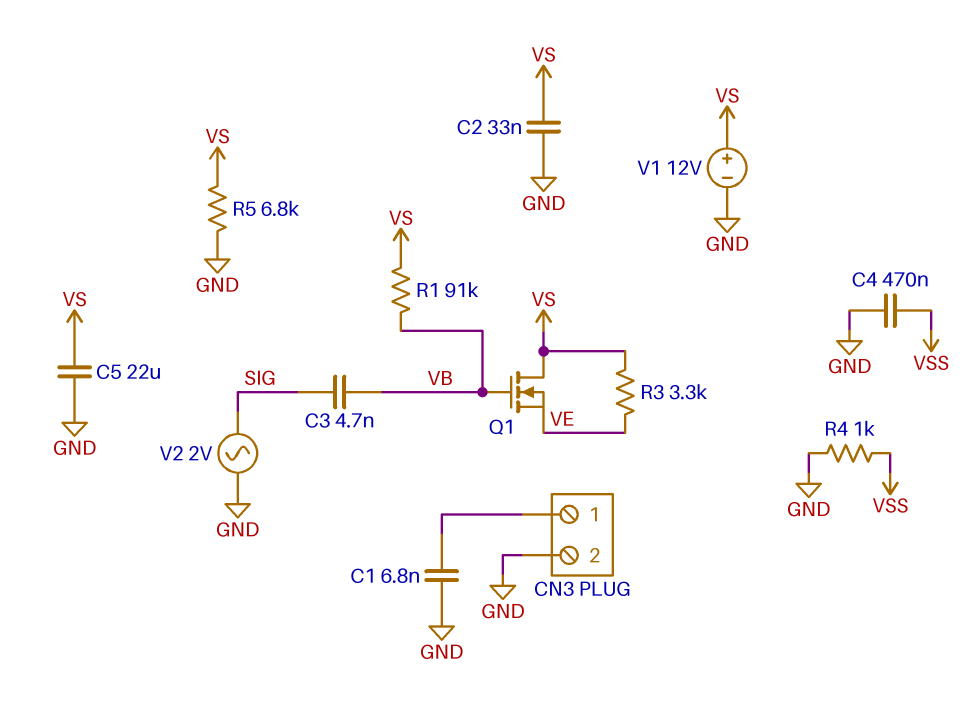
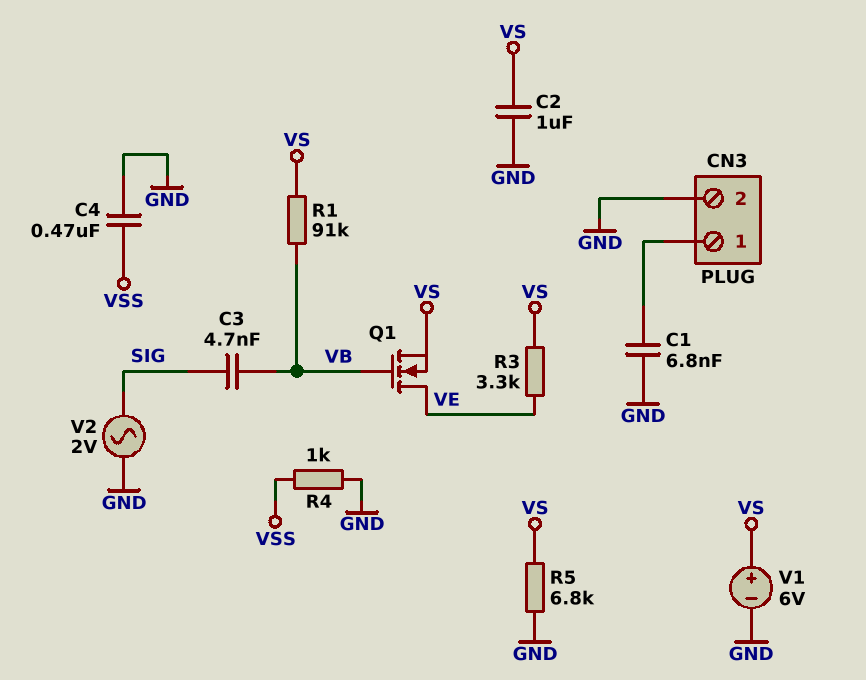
C2: 33nF (GND, VS) -> 1uF (GND, VS)
C5: 22uF (GND, VS) -> none
Q1: NMOS (G VB, D VS, S VE) -> NMOS (G VB, D VE, S VS)
V1: 12V (plus VS, minus GND) -> 6V (plus VS, minus GND)

